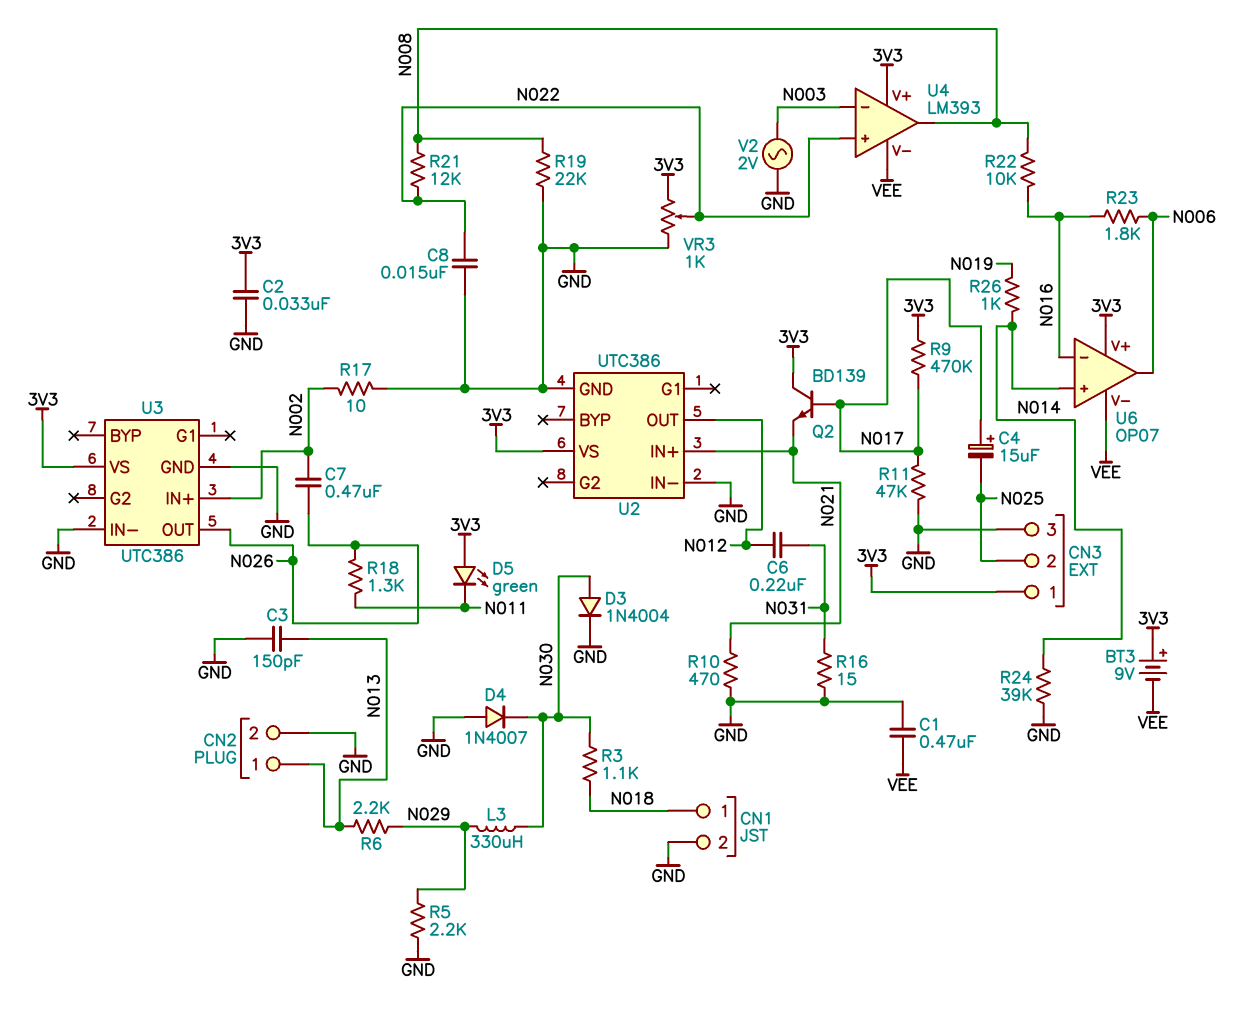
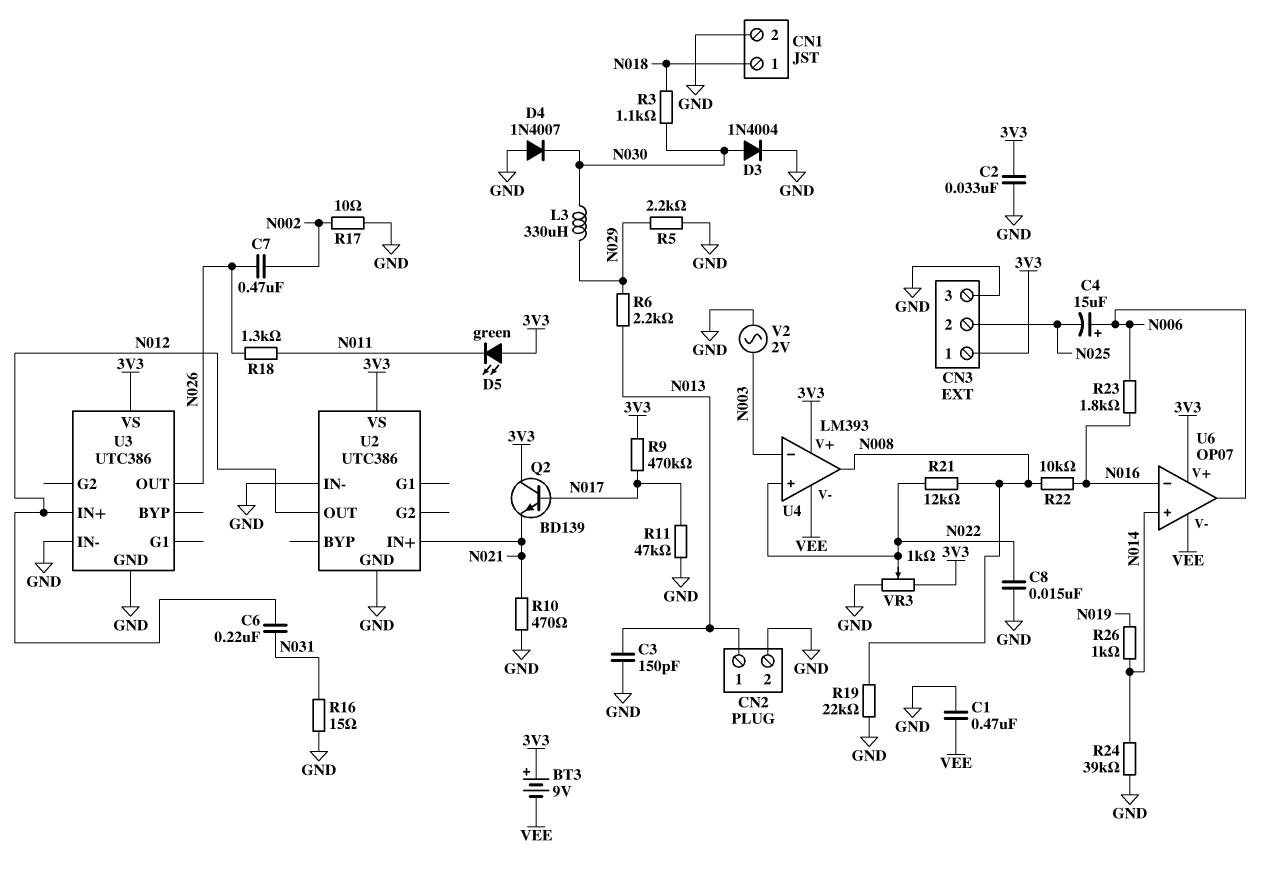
C4: 15uF (plus N017, minus N025) -> 15uF (plus N006, minus N025)
U3 pin IN+: N002 -> N012

